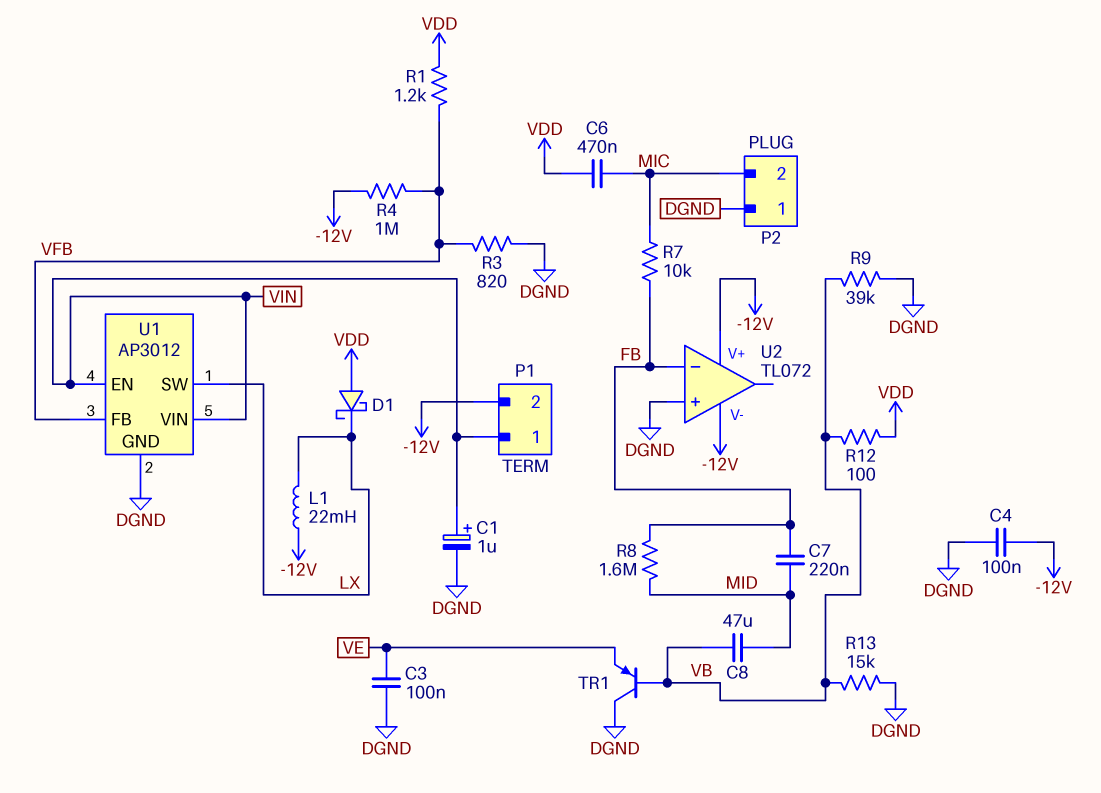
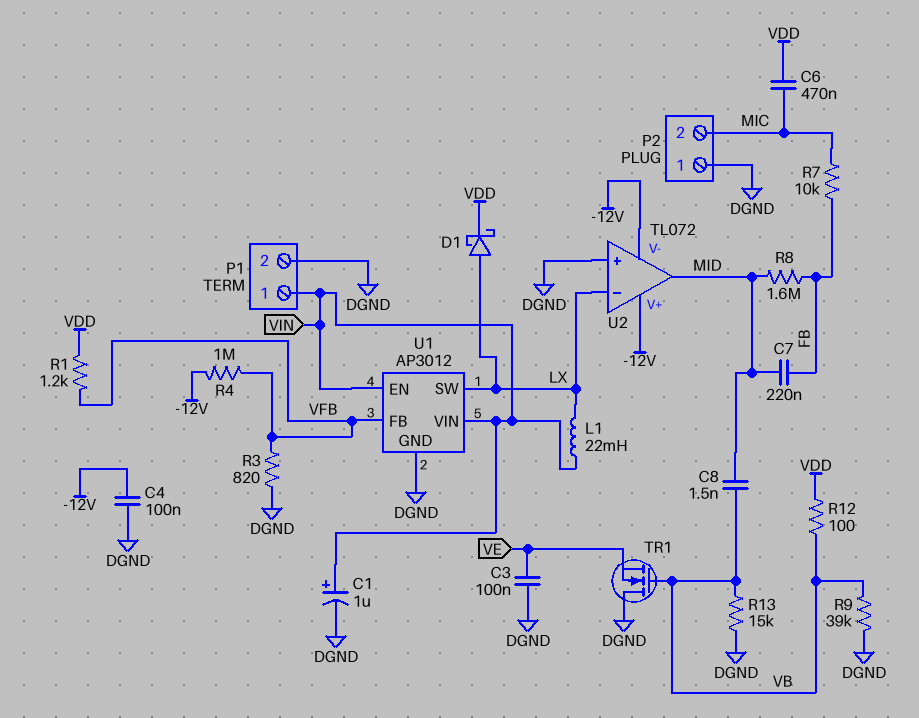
C8: 47uF (MID, VB) -> 1.5nF (MID, VB)
D1: schottky (A VDD, K LX) -> schottky (A LX, K VDD)
L1: 22mH (-12V, LX) -> 22mH (LX, VIN)
P1 pin 2: -12V -> DGND
TR1: PNP (B VB, C DGND, E VE) -> NMOS (G VB, D DGND, S VE)
U2 pin in-: FB -> LX
U2 pin out: none -> MID

